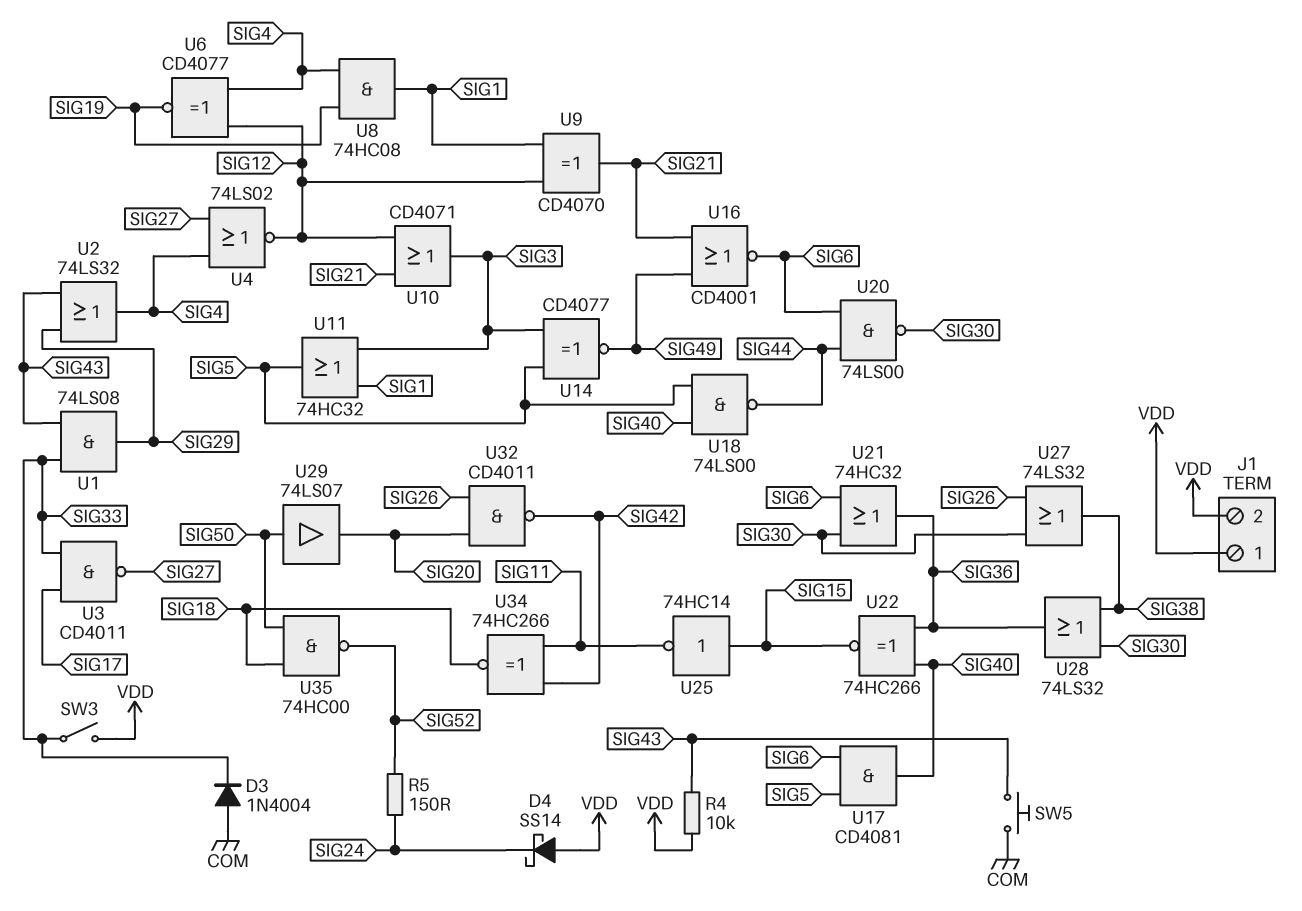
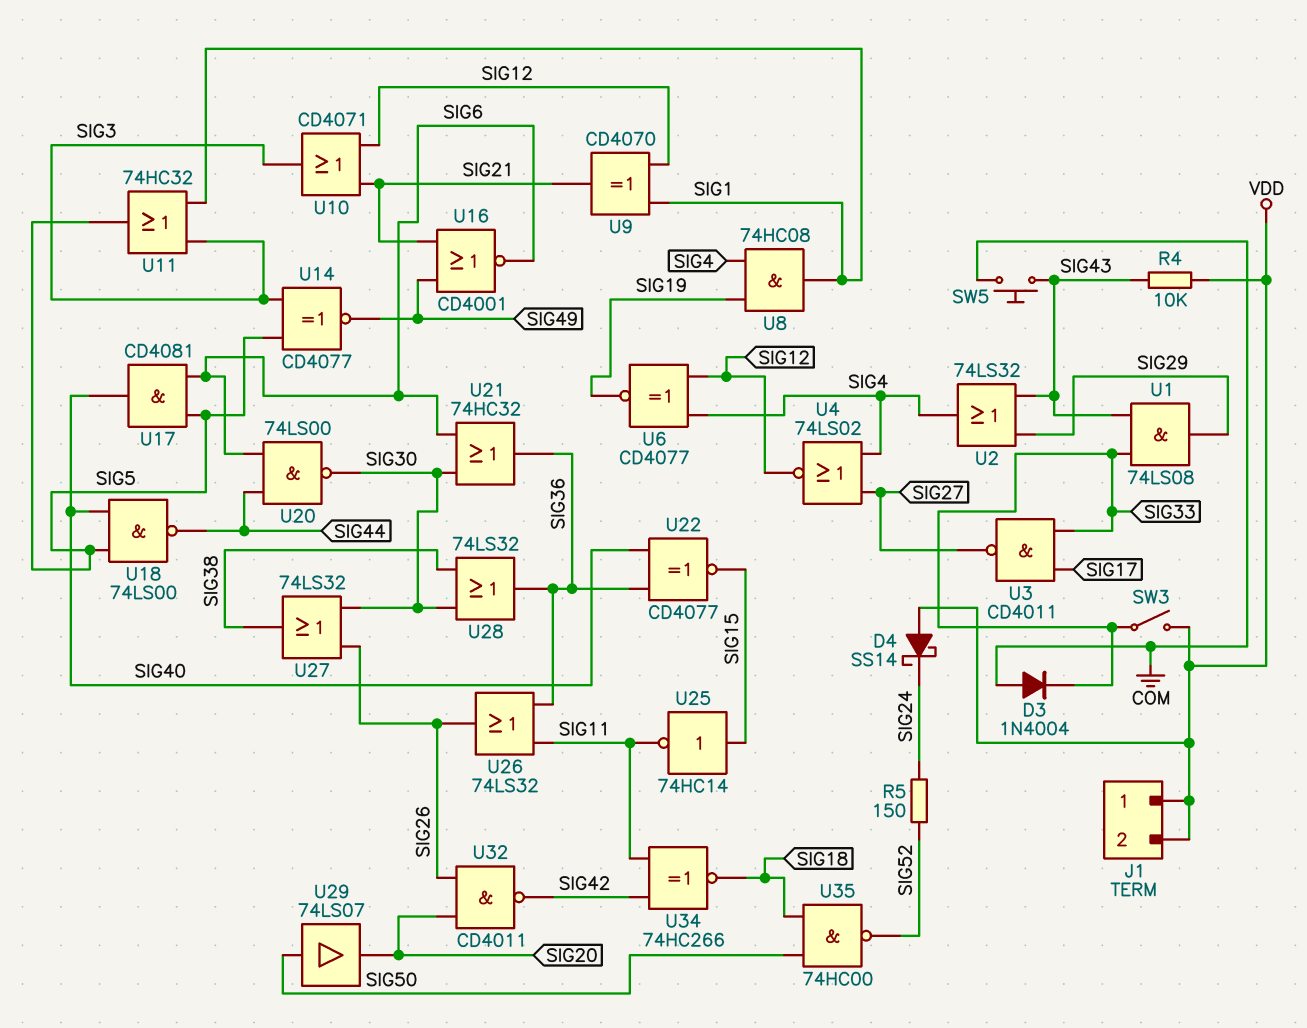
U22: XNOR 74HC266 (in SIG36, in SIG40, out SIG15) -> XNOR CD4077 (in SIG36, in SIG40, out SIG15)
U26: none -> OR 74LS32 (in SIG11, in SIG36, out SIG26)

